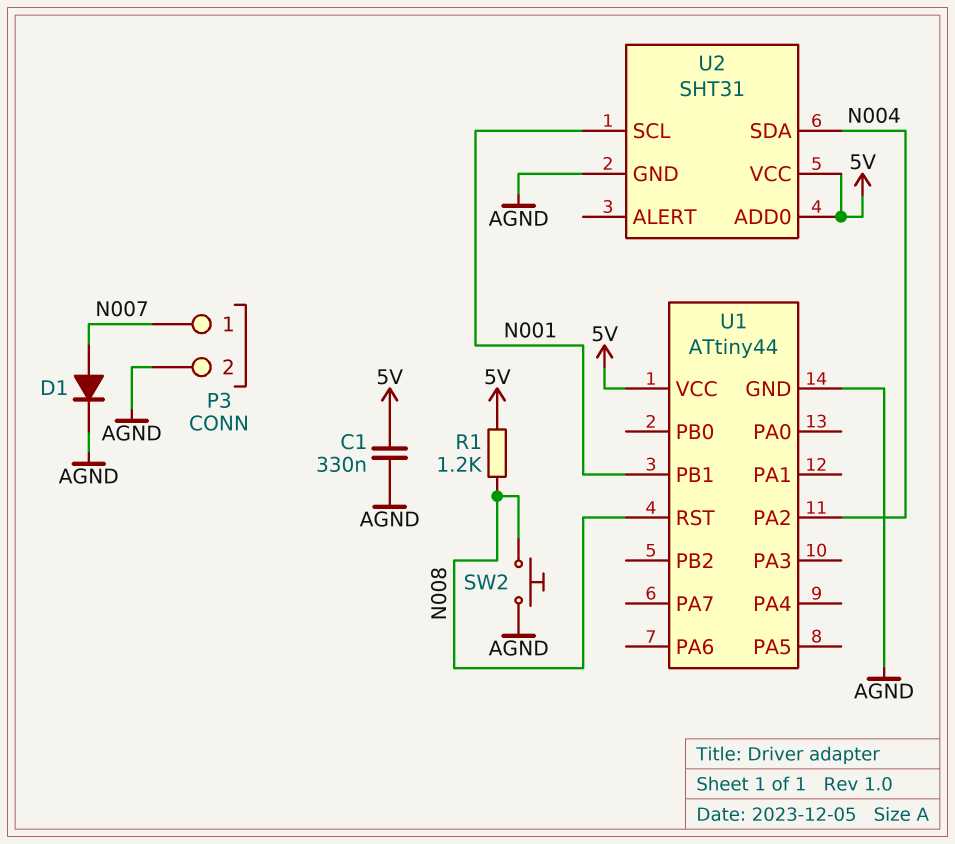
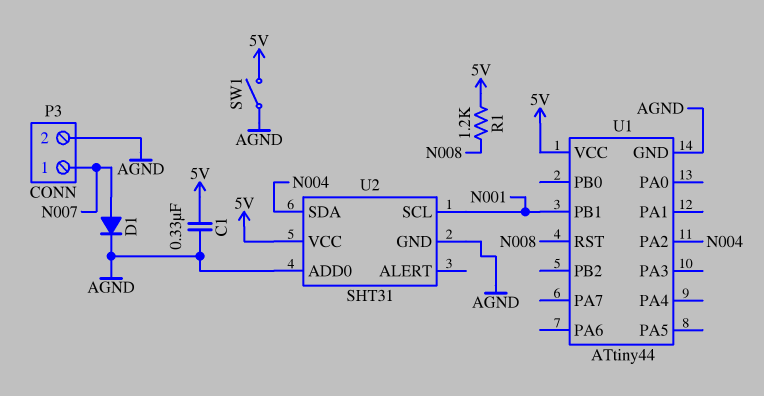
SW1: none -> switch (5V, AGND)
SW2: button (AGND, N008) -> none
U2 pin ADD0: 5V -> AGND

